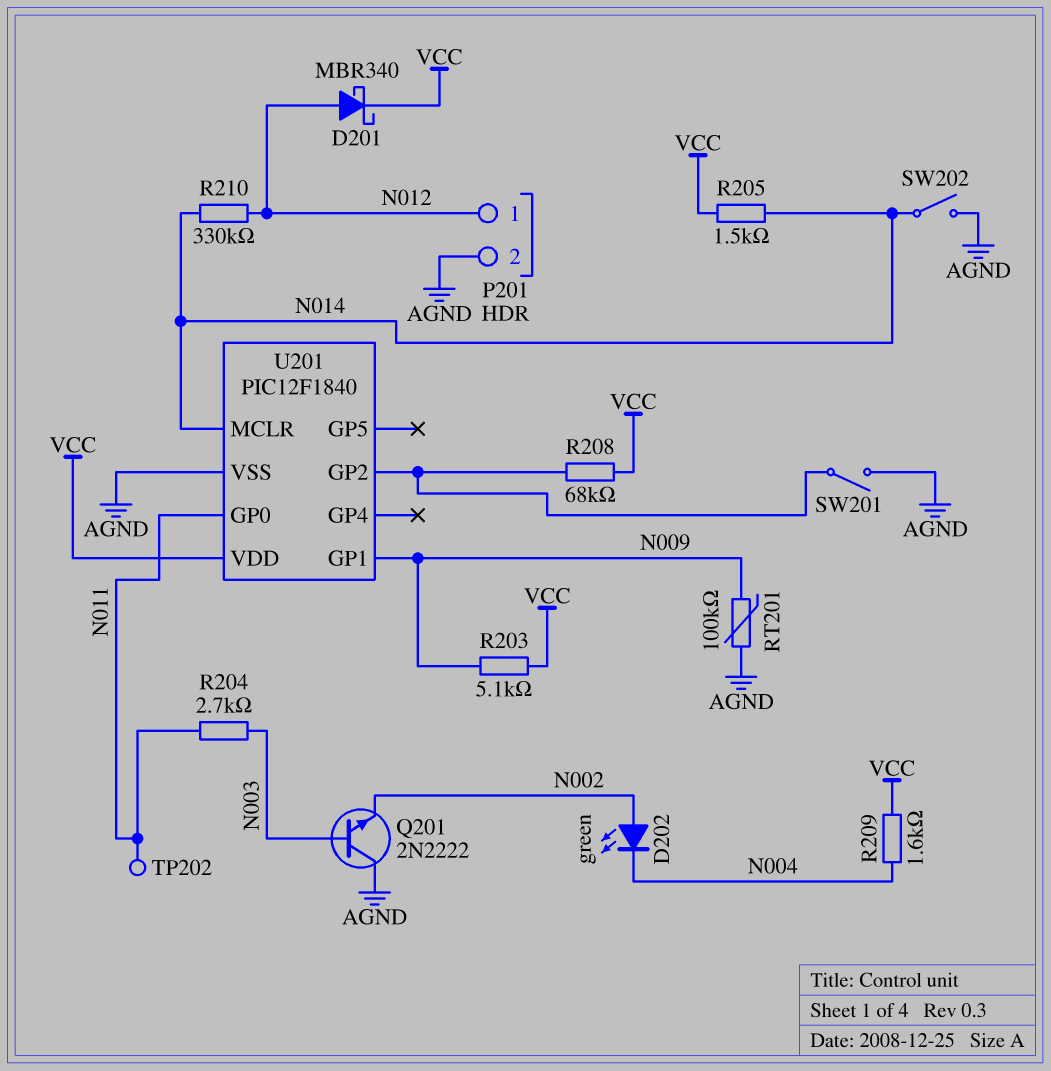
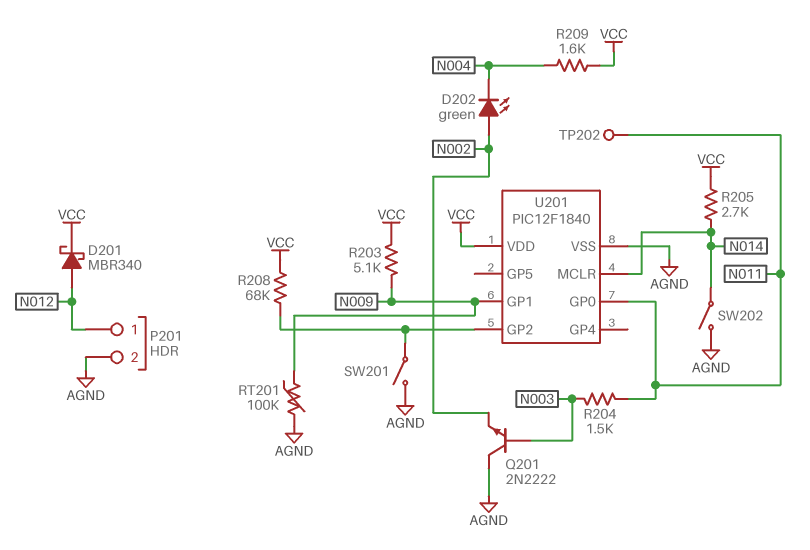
R204: 2.7k (N003, N011) -> 1.5k (N003, N011)
R205: 1.5k (N014, VCC) -> 2.7k (N014, VCC)
R210: 330k (N012, N014) -> none

